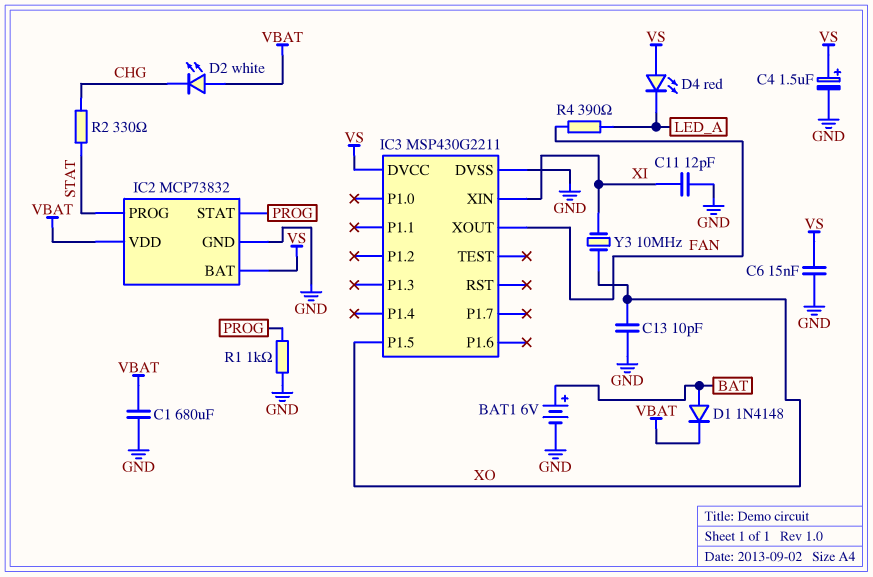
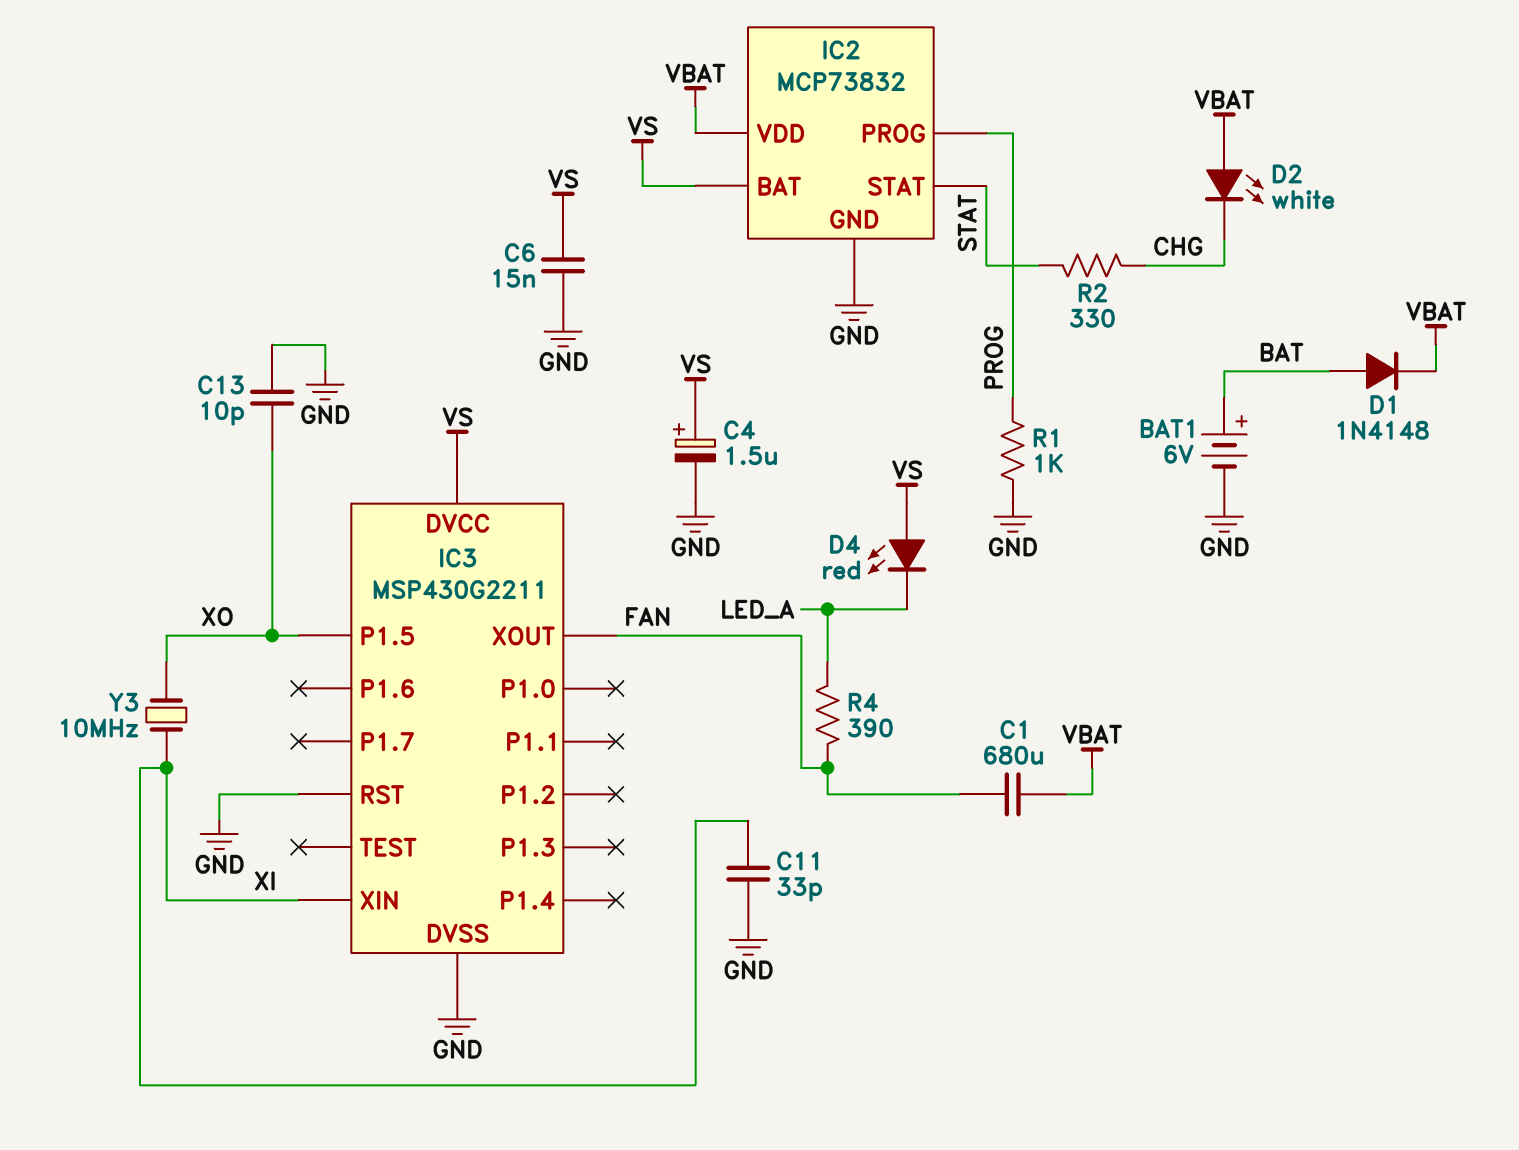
C1: 680uF (GND, VBAT) -> 680uF (FAN, VBAT)
C11: 12pF (GND, XI) -> 33pF (GND, XI)
IC2 pin PROG: STAT -> PROG
IC2 pin STAT: PROG -> STAT
IC3 pin RST: none -> GND

